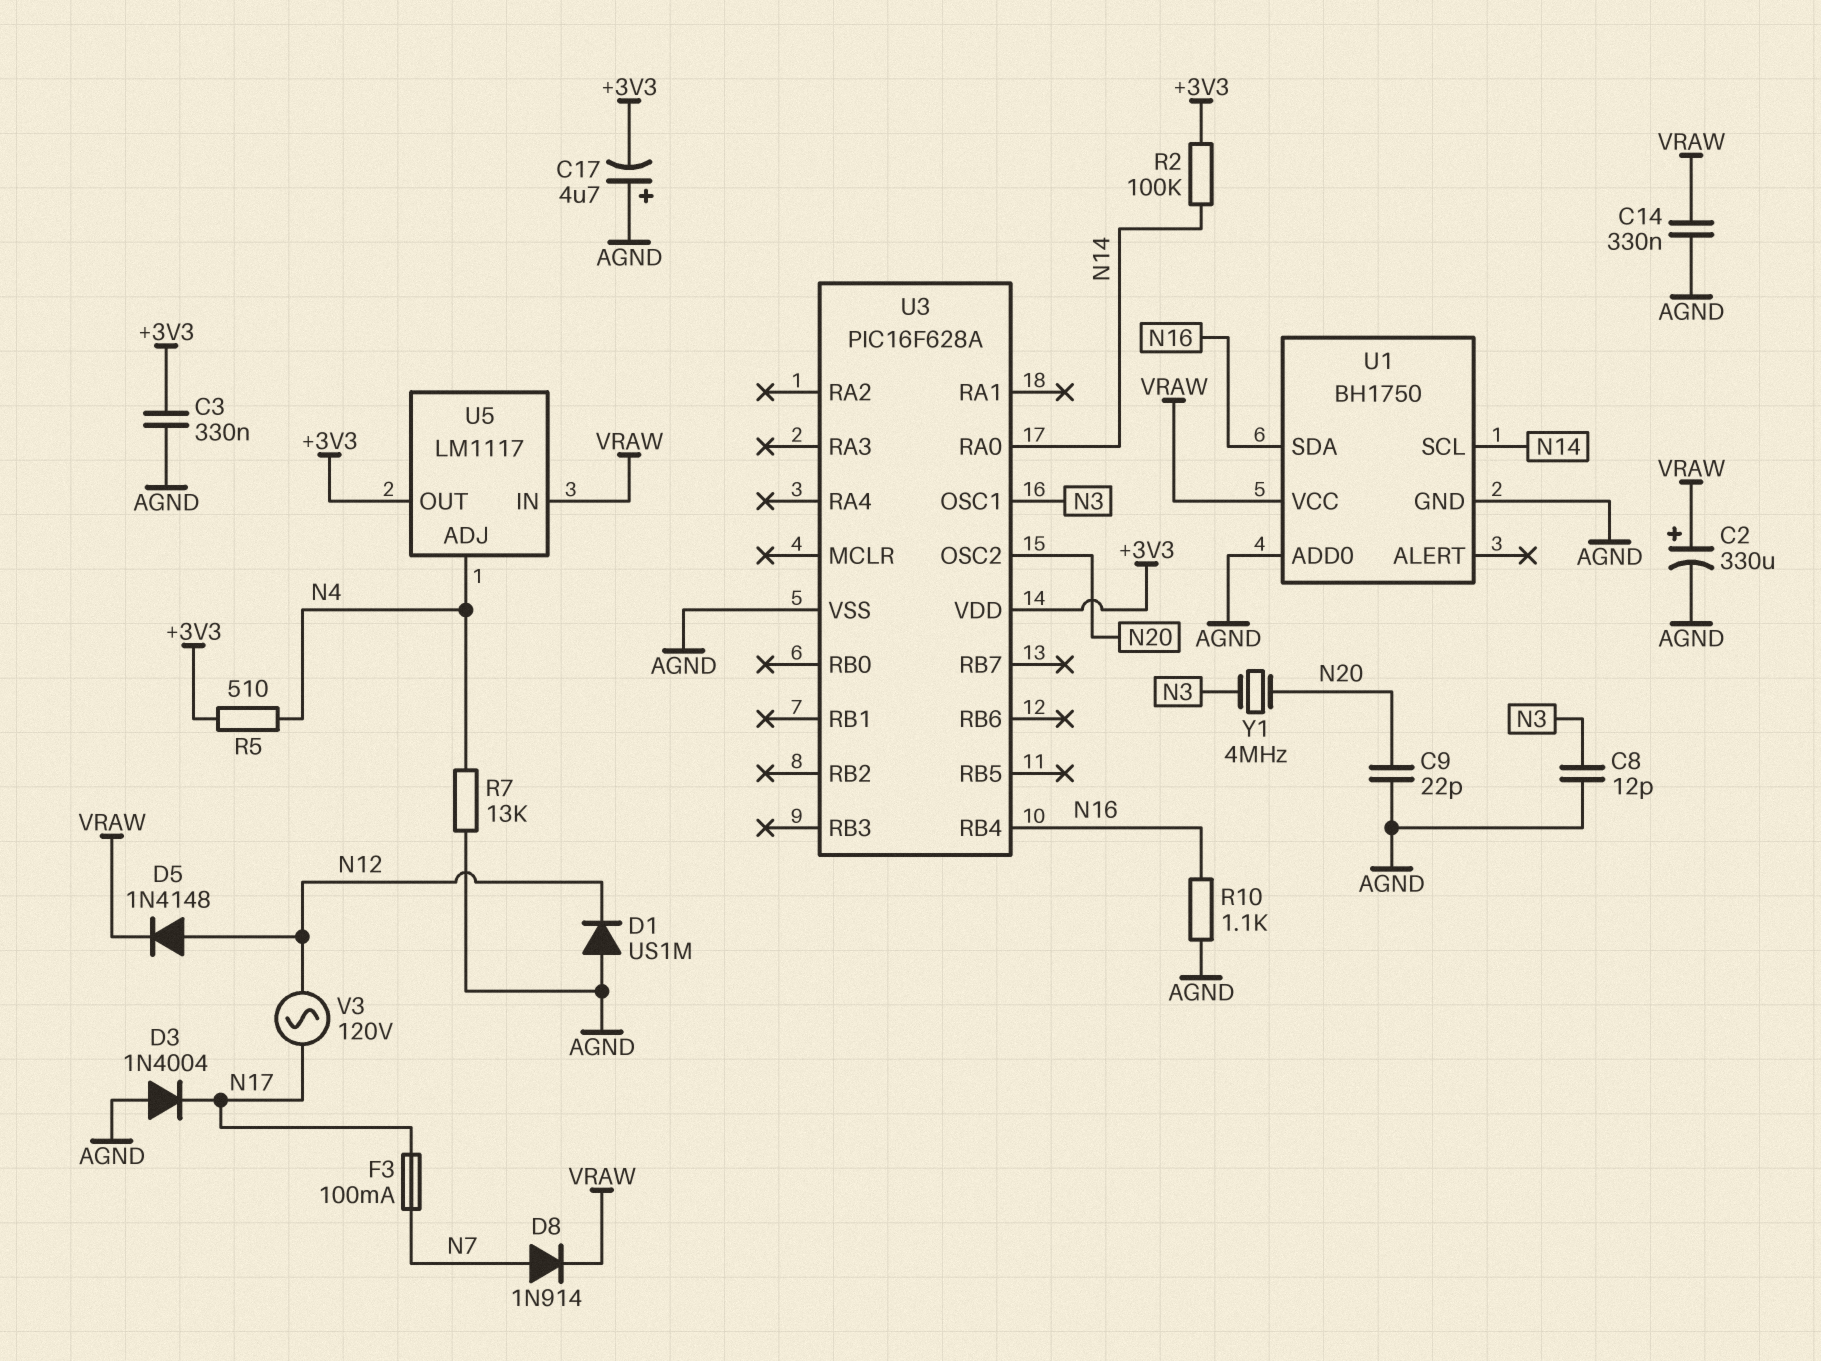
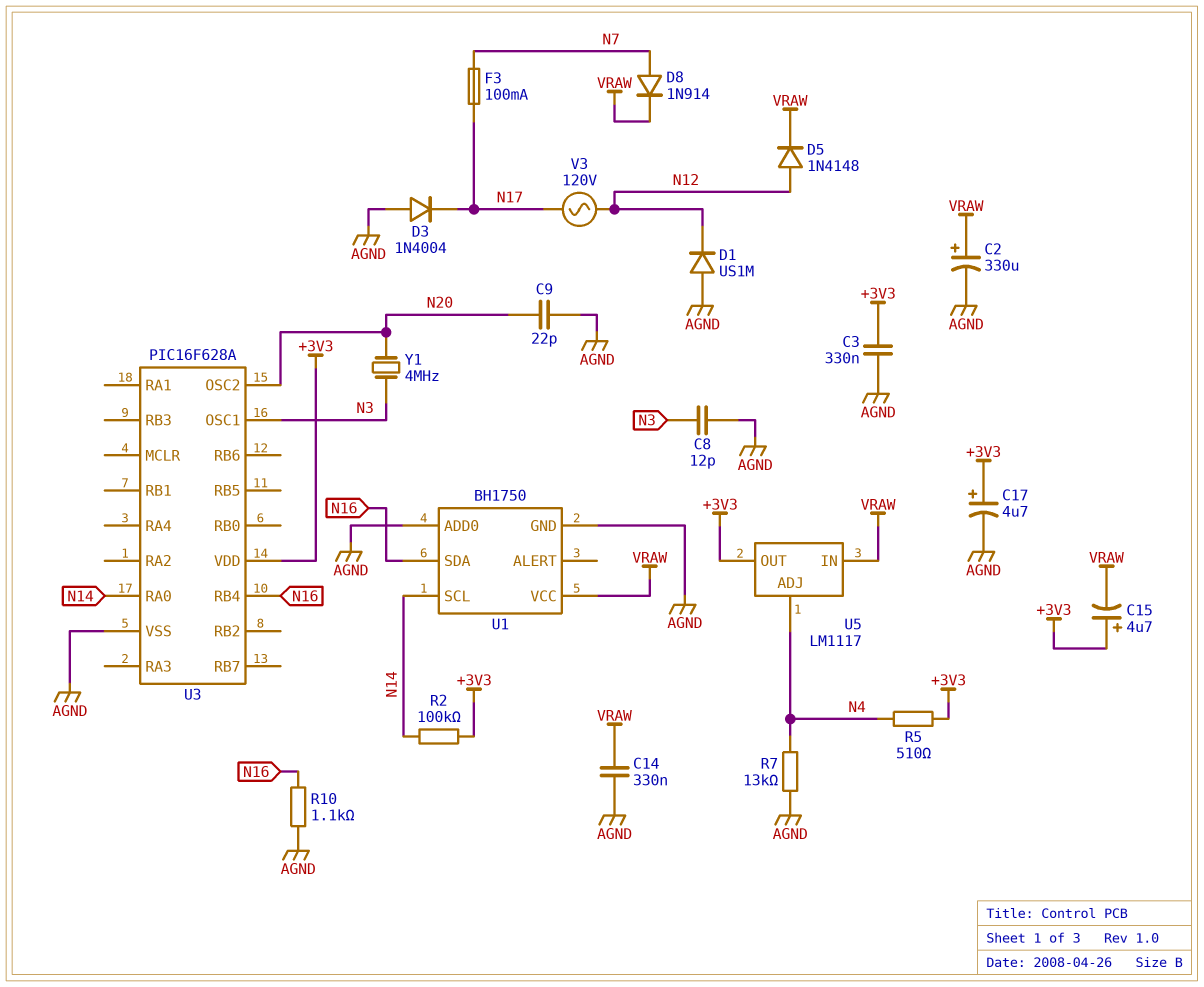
C15: none -> 4.7uF (plus +3V3, minus VRAW)
C17: 4.7uF (plus AGND, minus +3V3) -> 4.7uF (plus +3V3, minus AGND)

